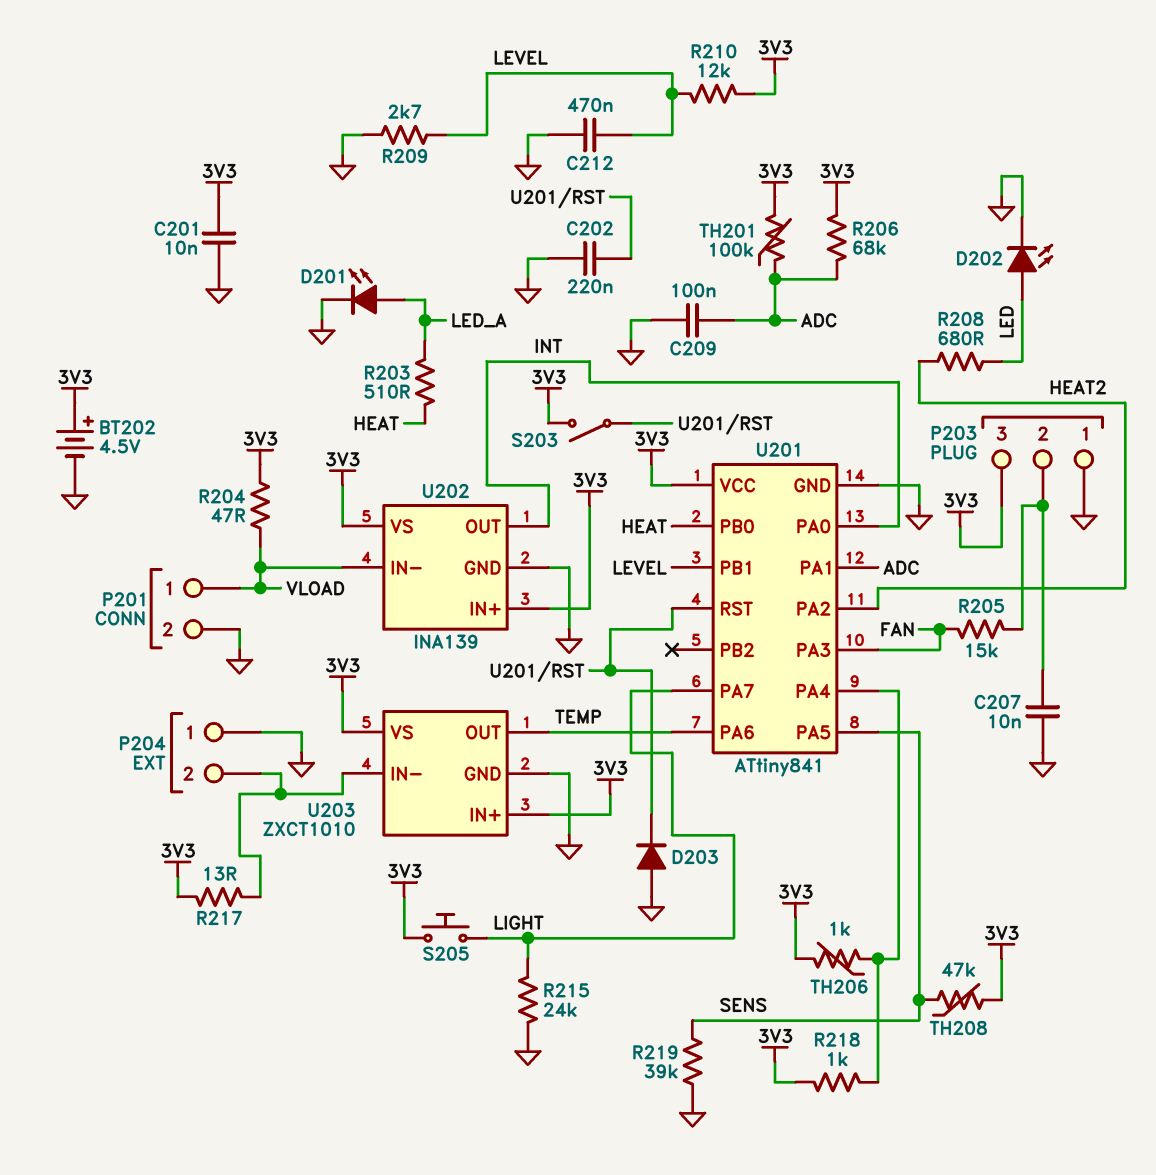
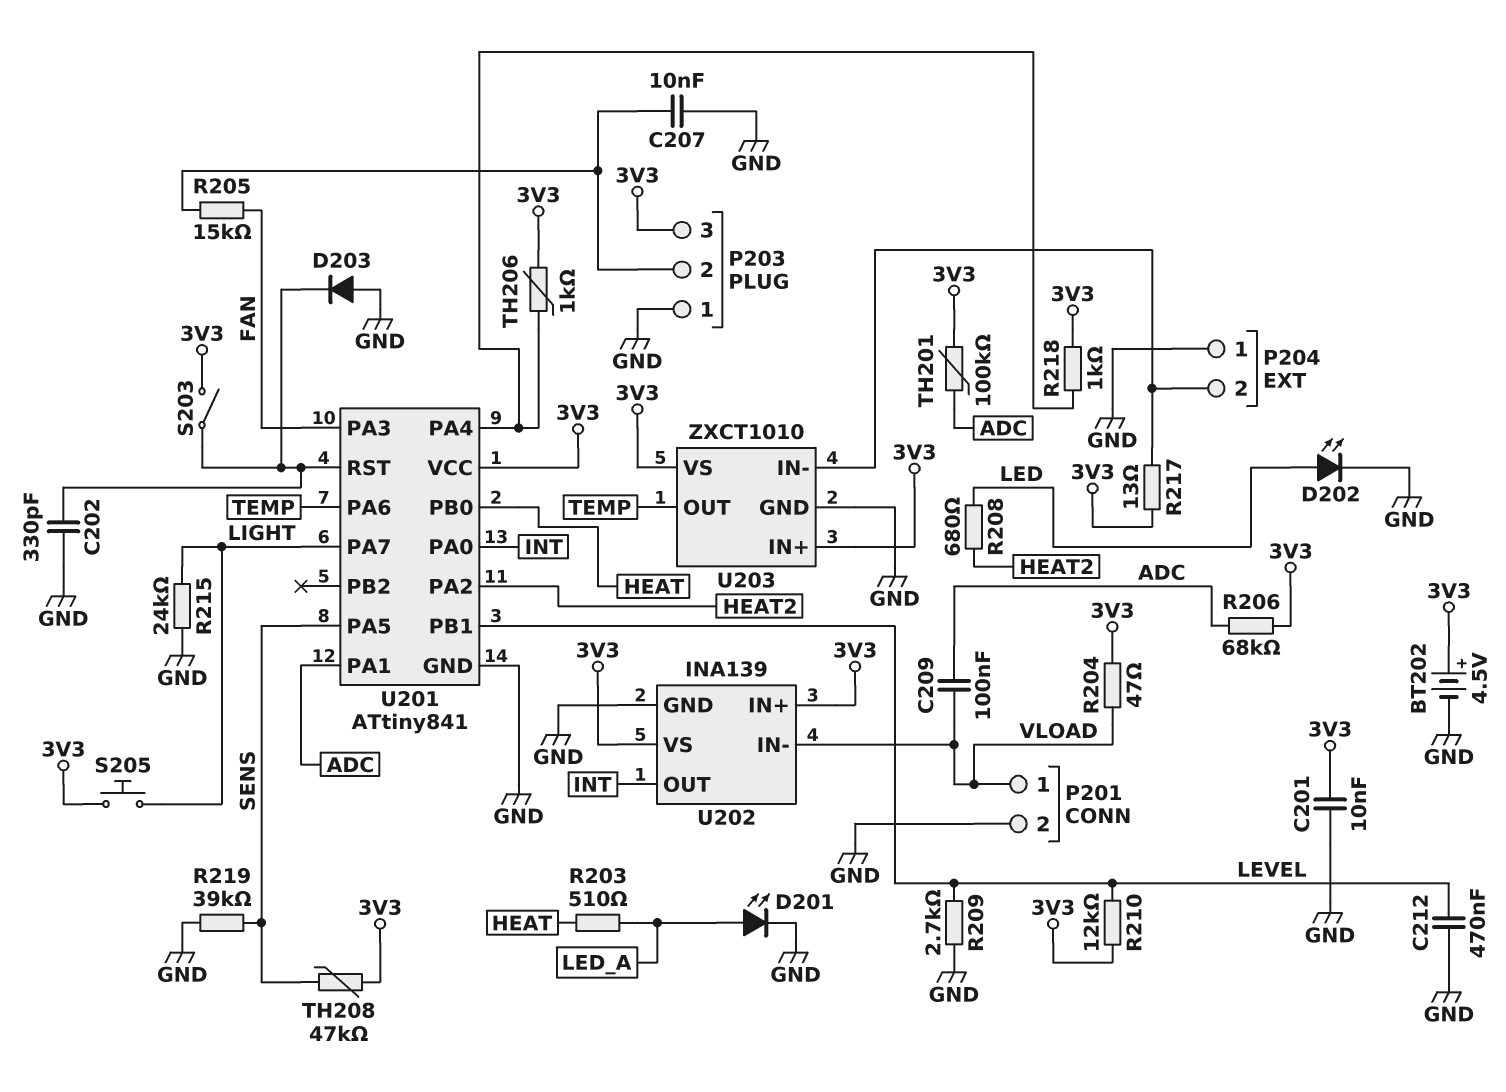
C202: 220nF (GND, U201/RST) -> 330pF (GND, U201/RST)
C209: 100nF (ADC, GND) -> 100nF (ADC, VLOAD)

